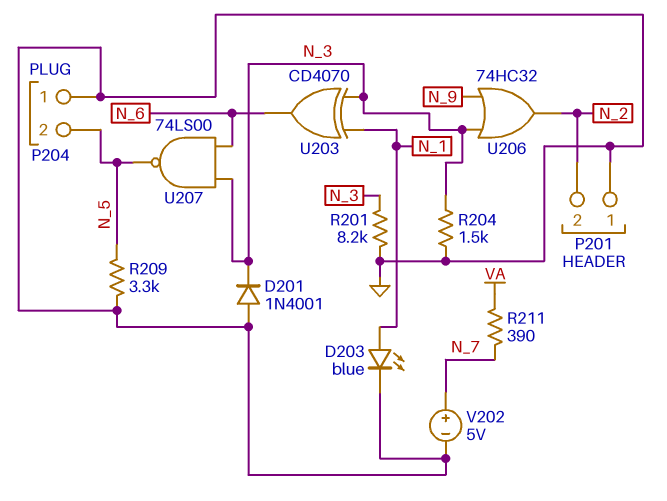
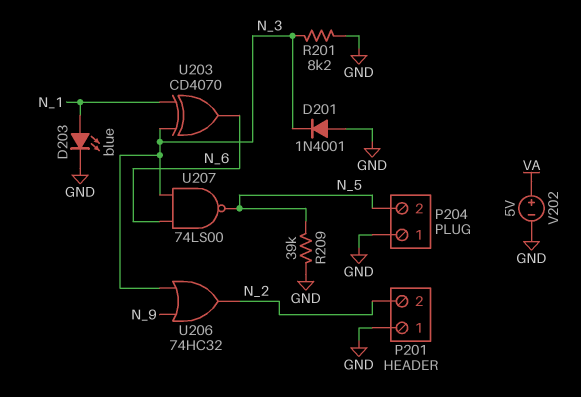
R204: 1.5k (GND, N_3) -> none
R209: 3.3k (GND, N_5) -> 39k (GND, N_5)
R211: 390 (N_7, VA) -> none
V202: 5V (plus N_7, minus GND) -> 5V (plus VA, minus GND)

